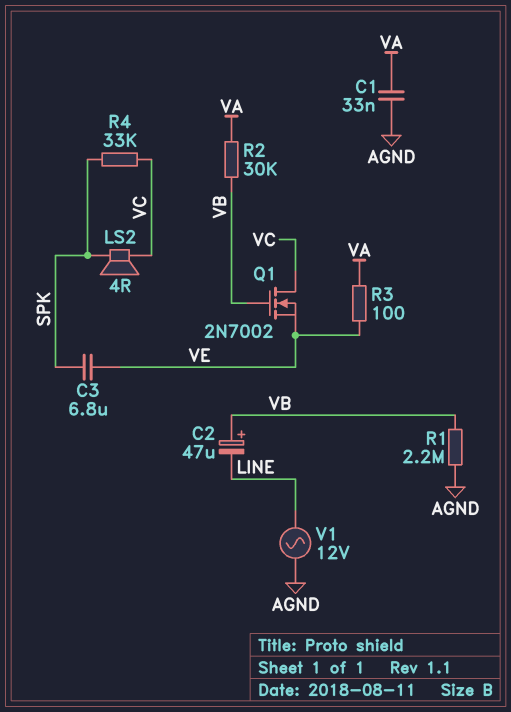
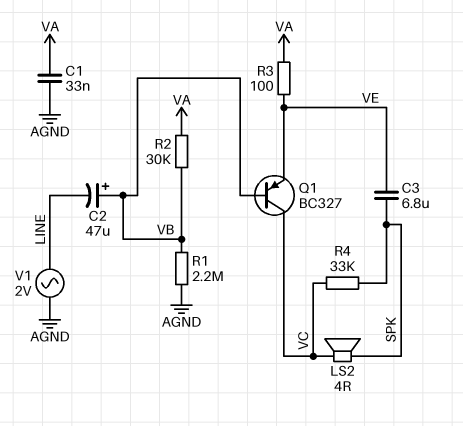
Q1: NMOS 2N7002 (G VB, D VC, S VE) -> PNP BC327 (B VB, C VC, E VE)
V1: AC 12V (AGND, LINE) -> AC 2V (AGND, LINE)

